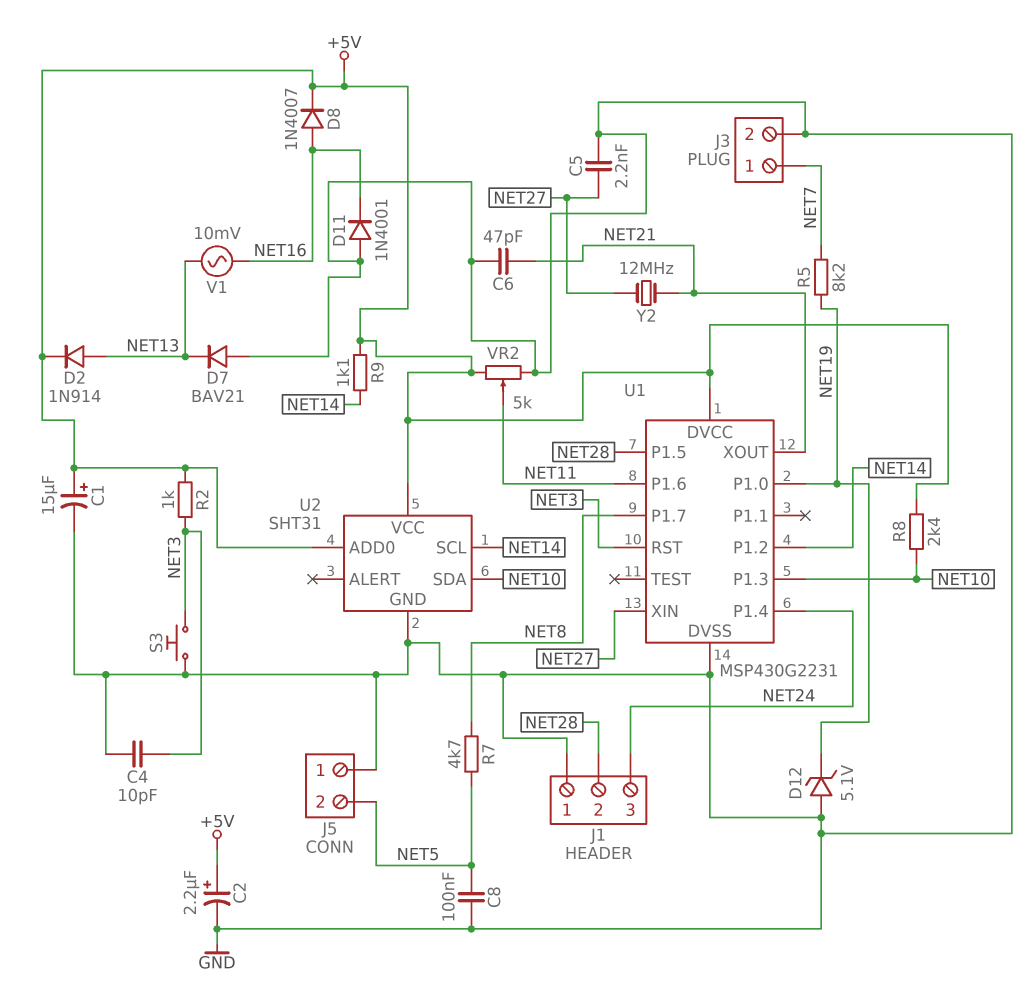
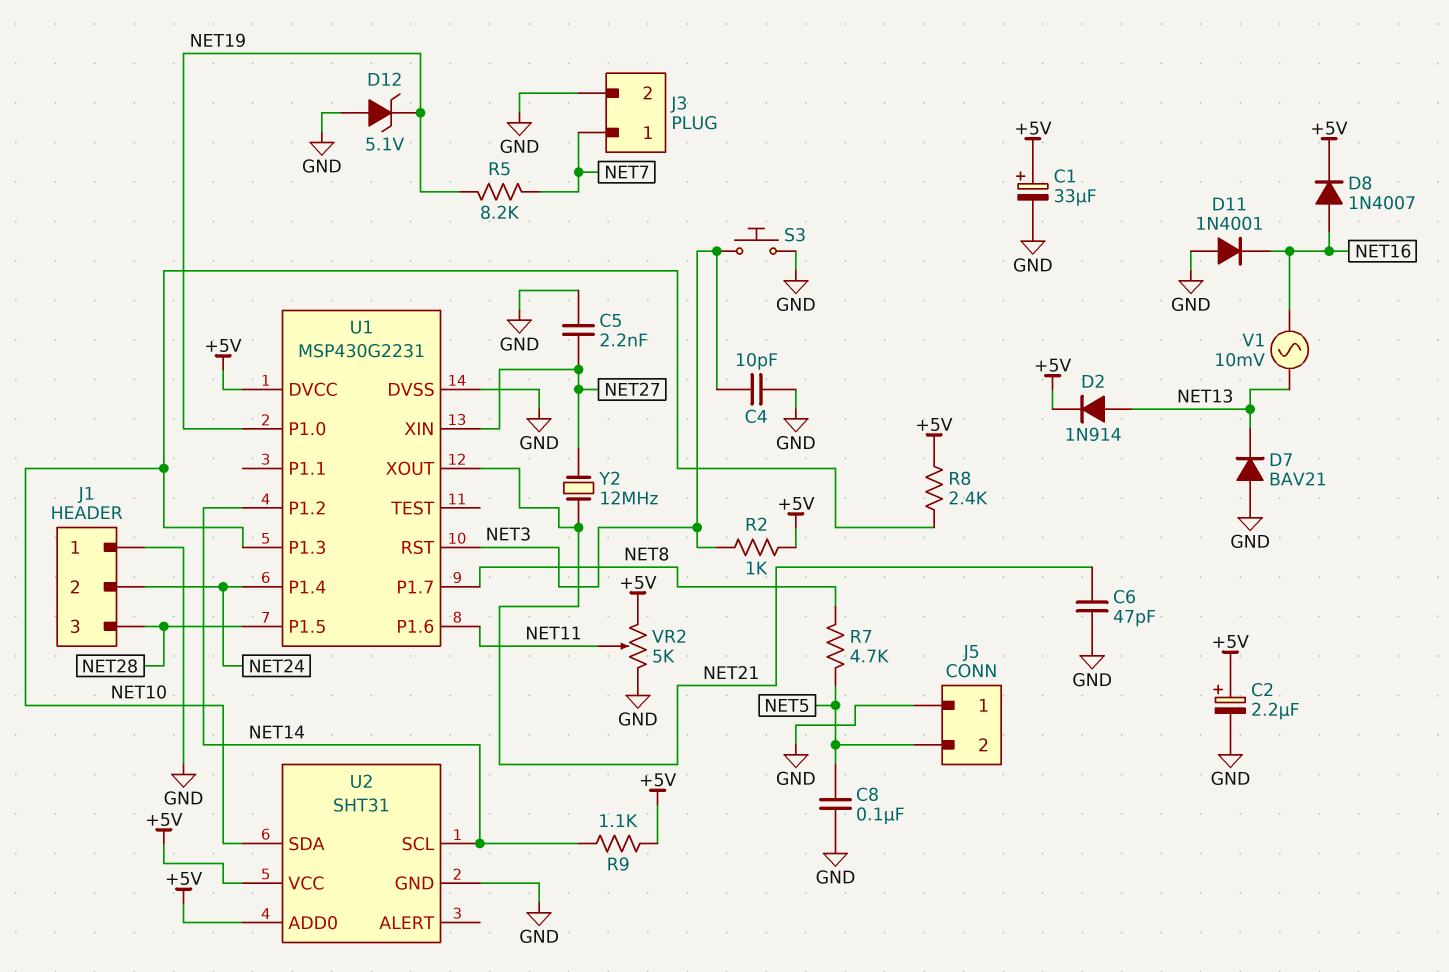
C1: 15uF (plus +5V, minus GND) -> 33uF (plus +5V, minus GND)
J1 pin 2: NET28 -> NET24
J1 pin 3: NET24 -> NET28

